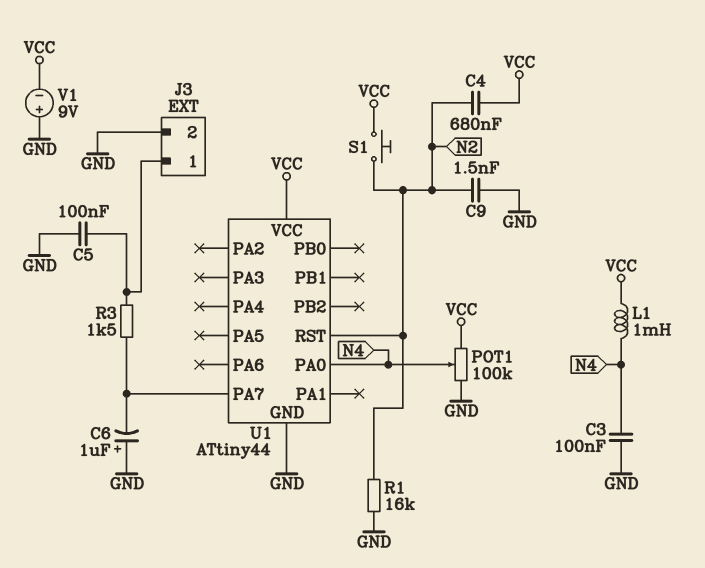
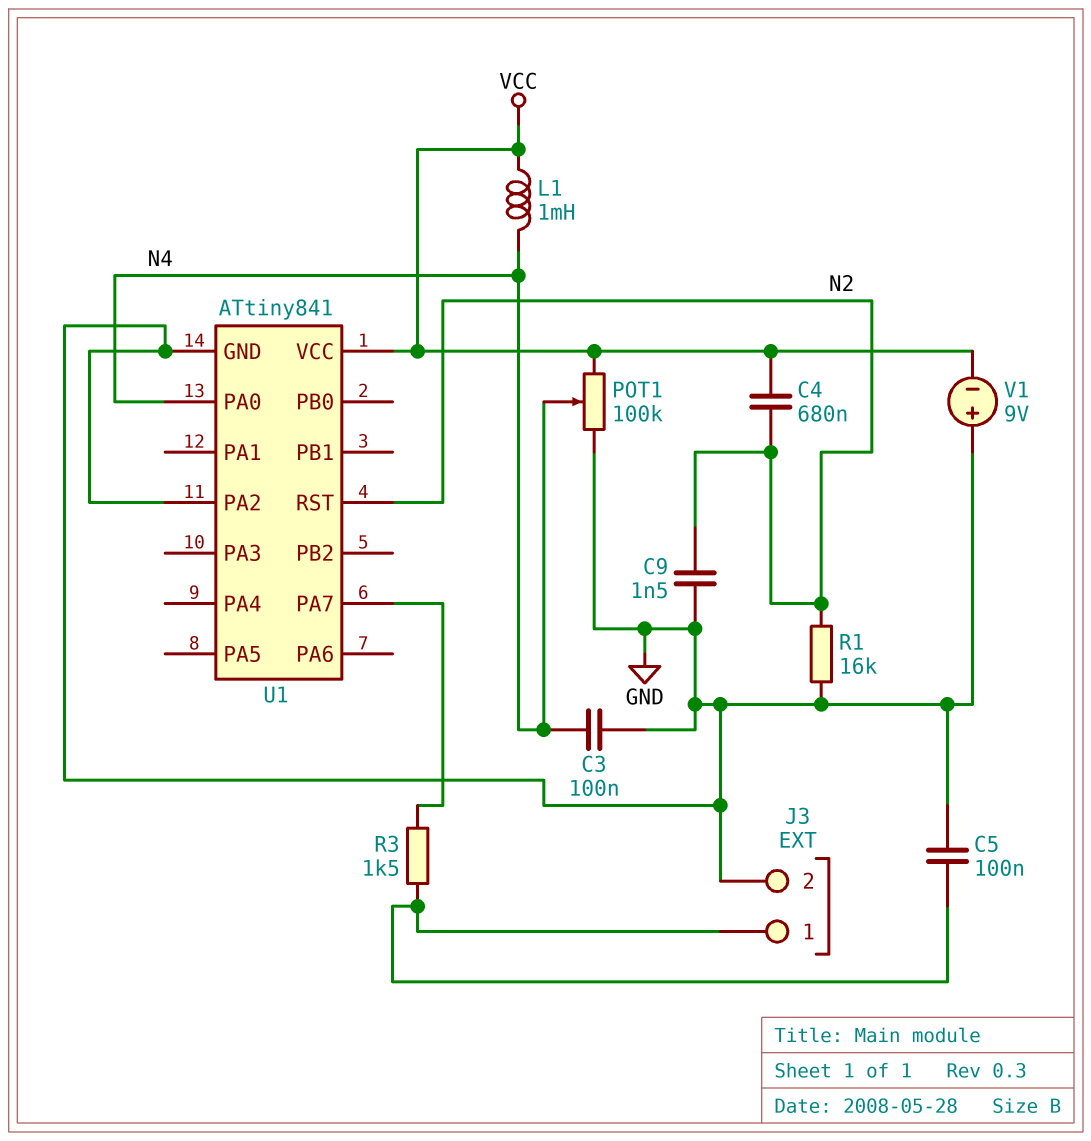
C6: 1uF (plus GND, minus U1/PA7) -> none
S1: button (N2, VCC) -> none
U1: ATtiny44 -> ATtiny841
U1 pin PA2: none -> GND

